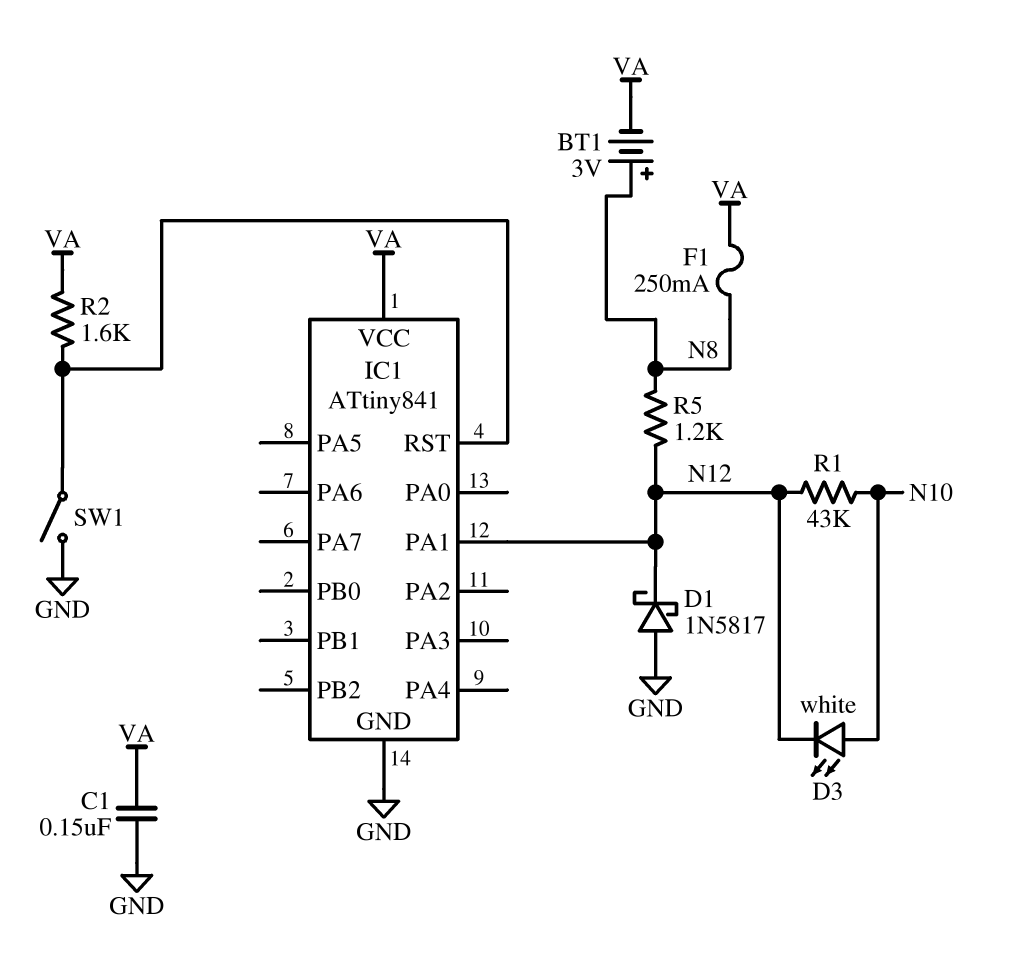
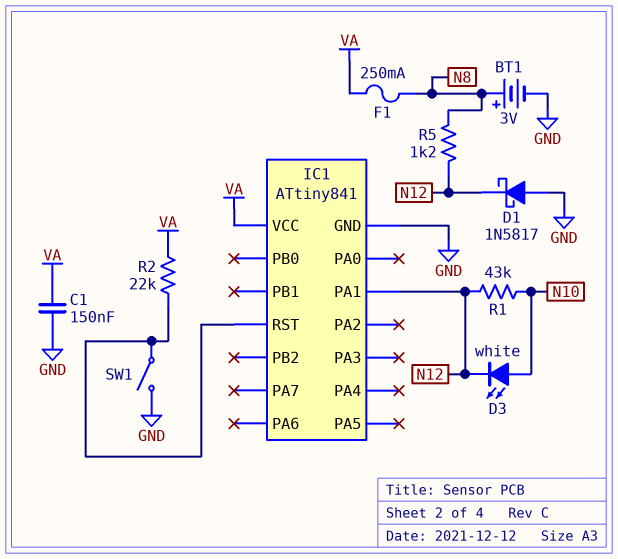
BT1: 3V (plus N8, minus VA) -> 3V (plus N8, minus GND)
R2: 1.6k (IC1/RST, VA) -> 22k (IC1/RST, VA)

